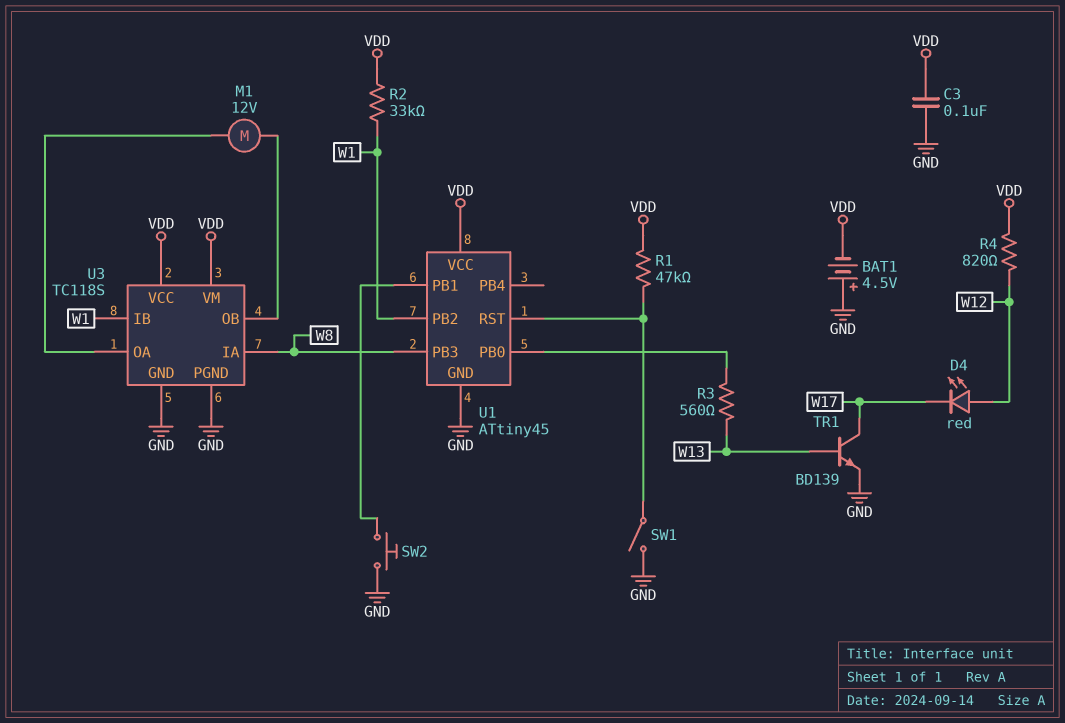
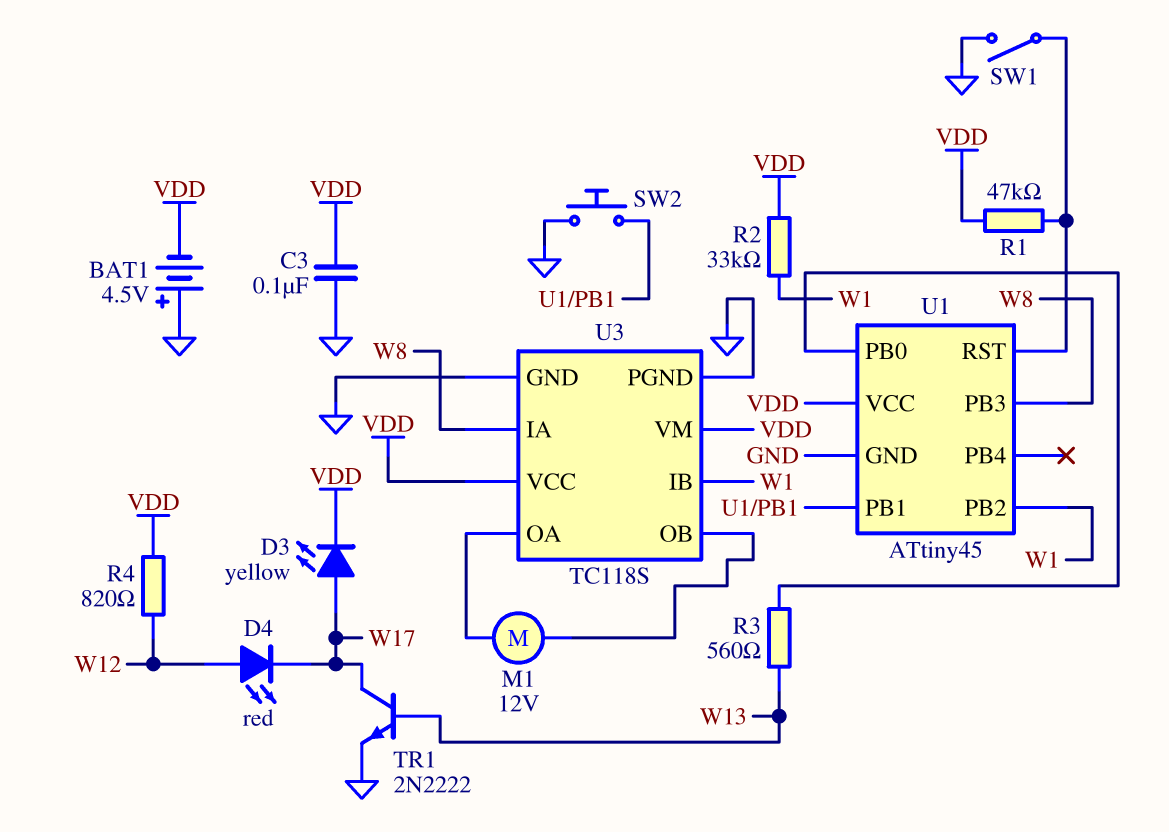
D3: none -> LED yellow (A W17, K VDD)
TR1: NPN BD139 (B W13, C W17, E GND) -> NPN 2N2222 (B W13, C W17, E GND)

